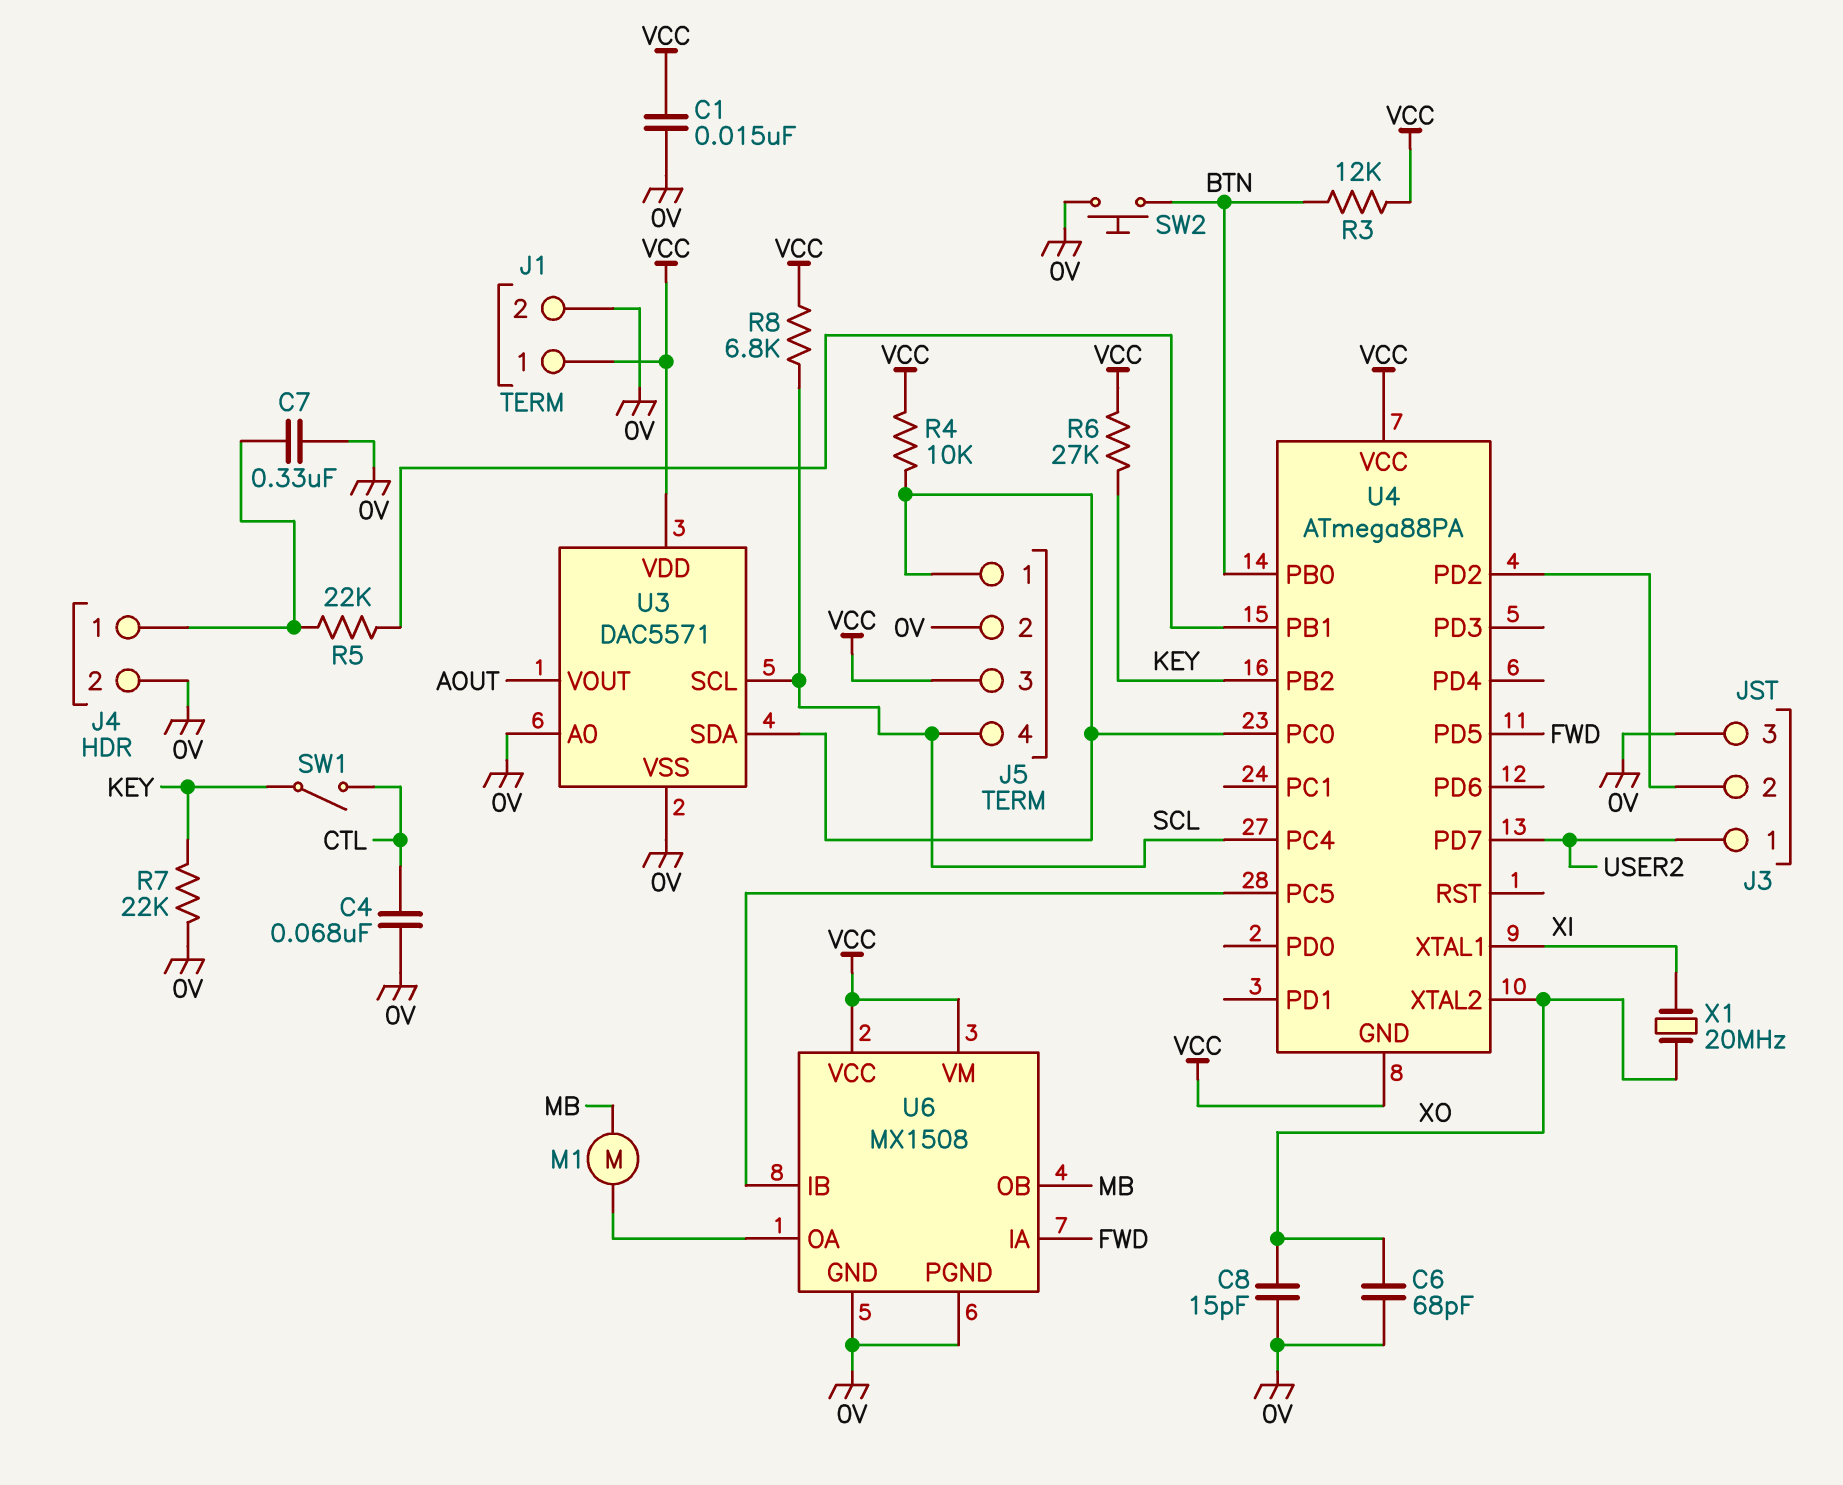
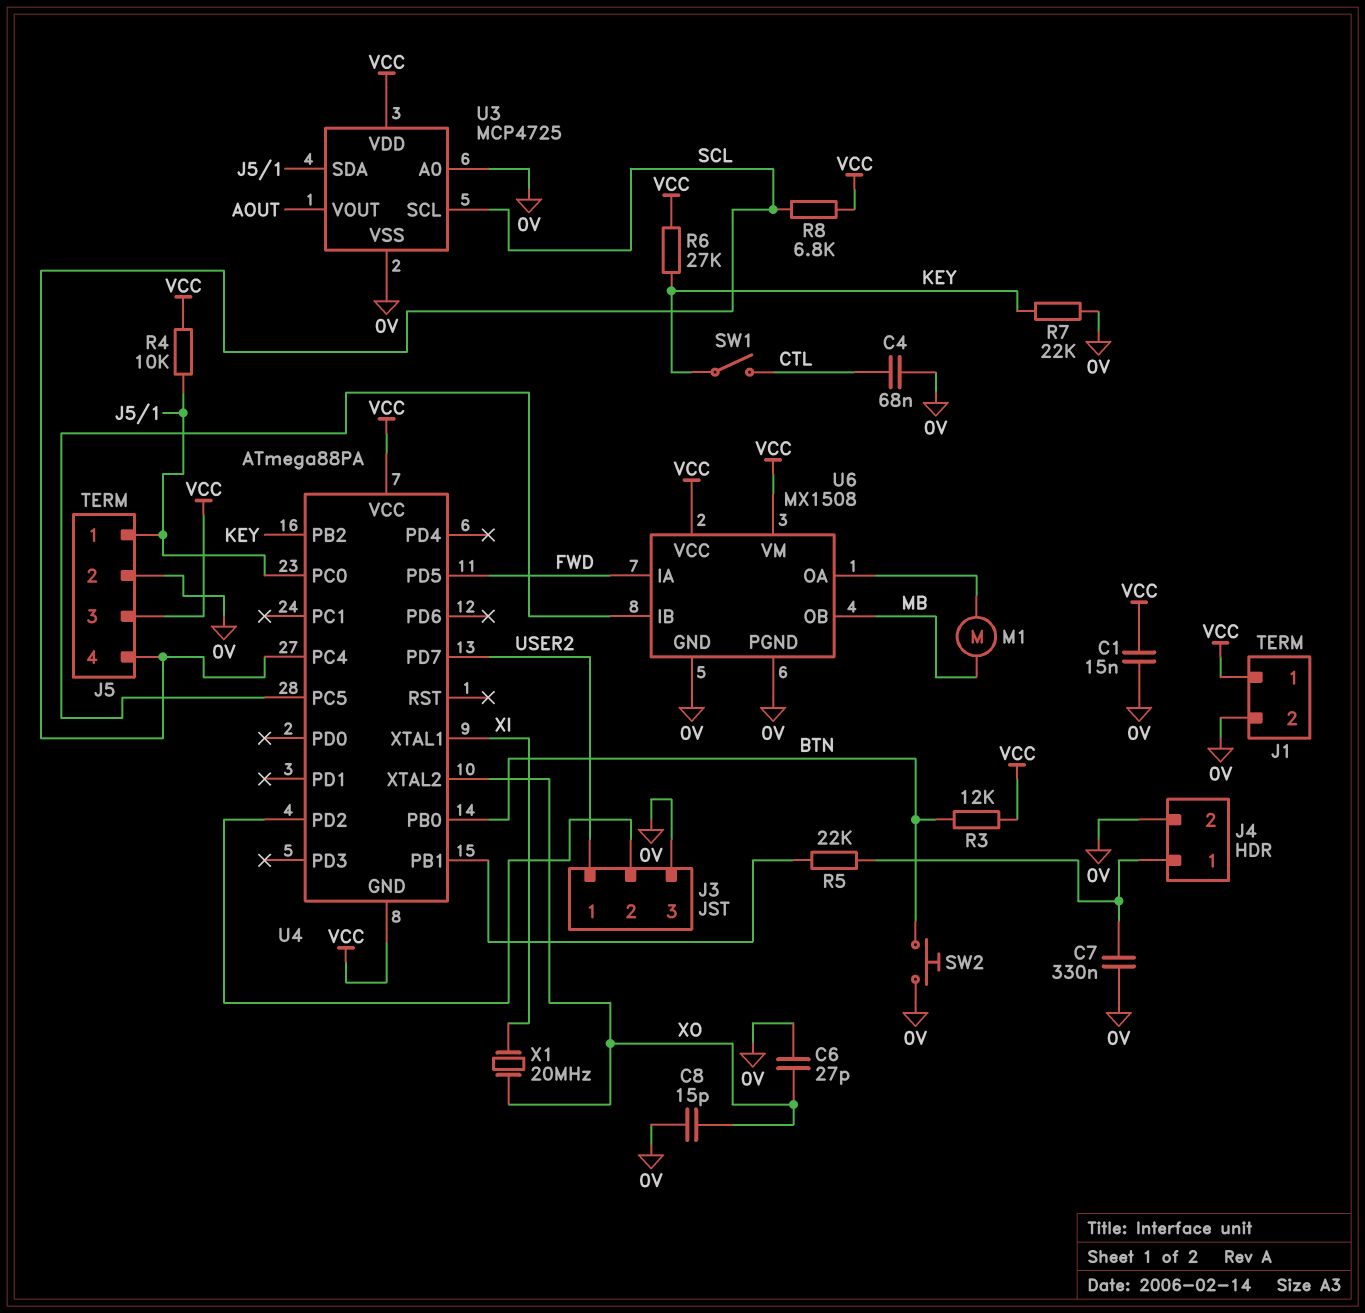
C6: 68pF (0V, XO) -> 27pF (0V, XO)
U3: DAC5571 -> MCP4725

